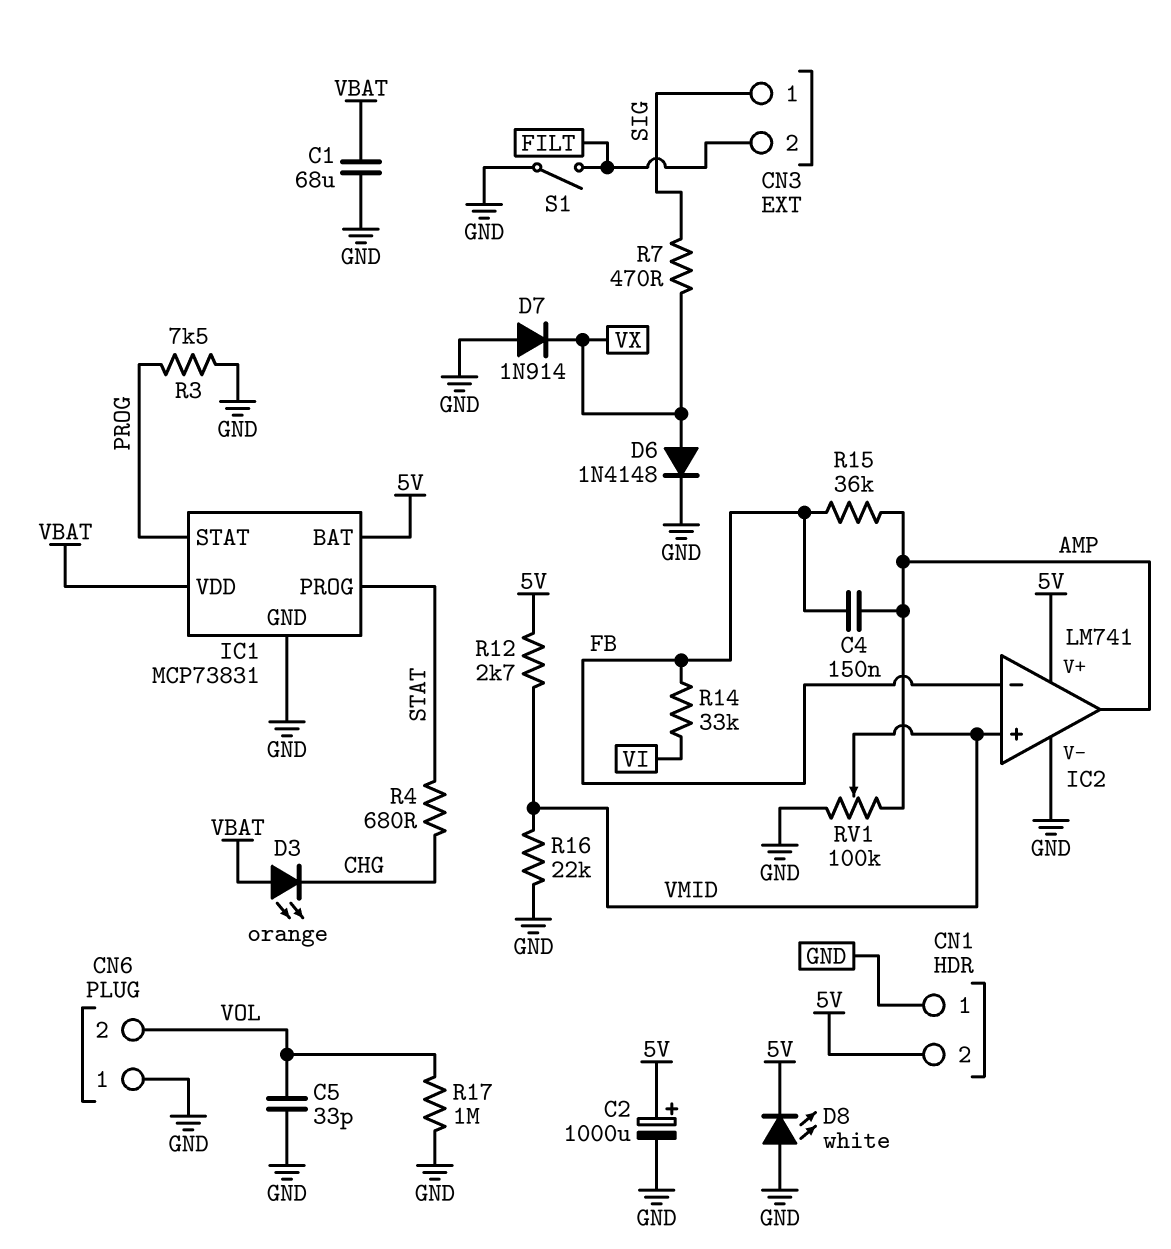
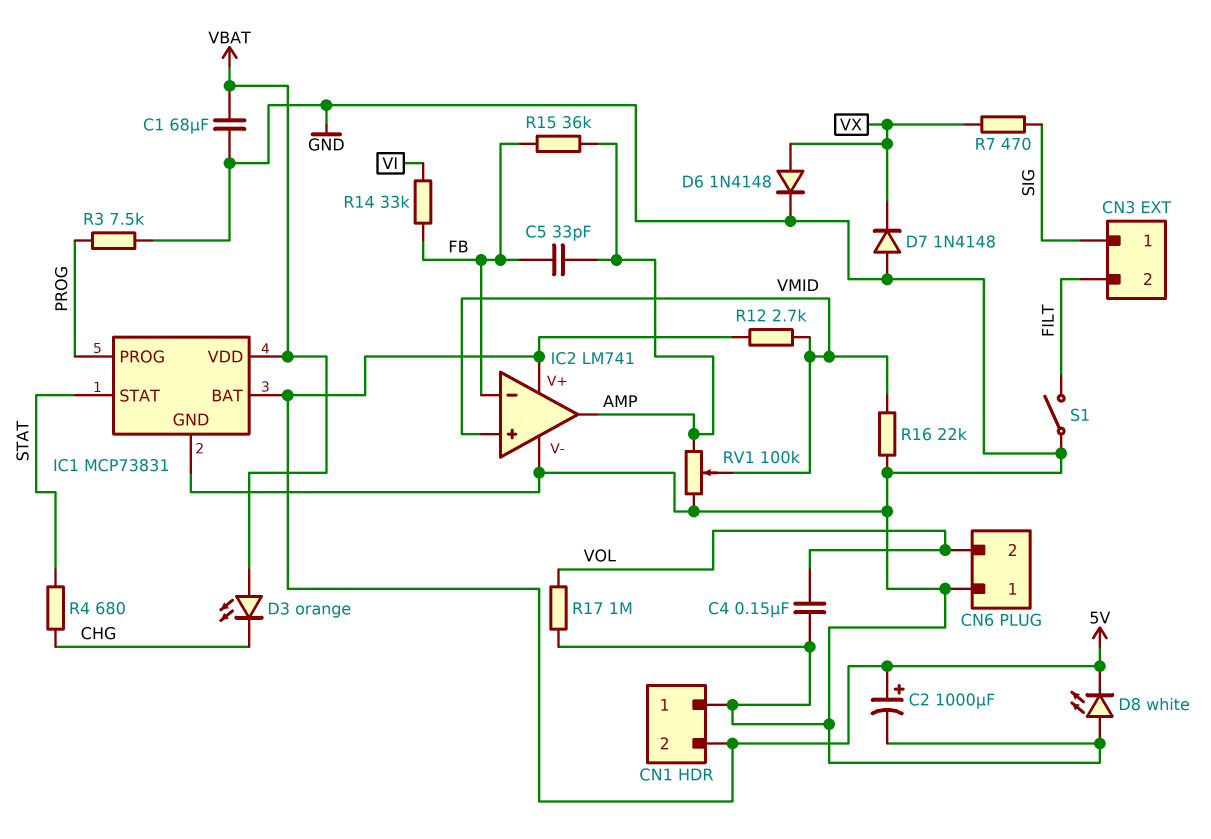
C4: 150nF (AMP, FB) -> 150nF (GND, VOL)
C5: 33pF (GND, VOL) -> 33pF (AMP, FB)
D7: diode 1N914 (A GND, K VX) -> diode 1N4148 (A GND, K VX)
IC1 pin PROG: STAT -> PROG
IC1 pin STAT: PROG -> STAT

